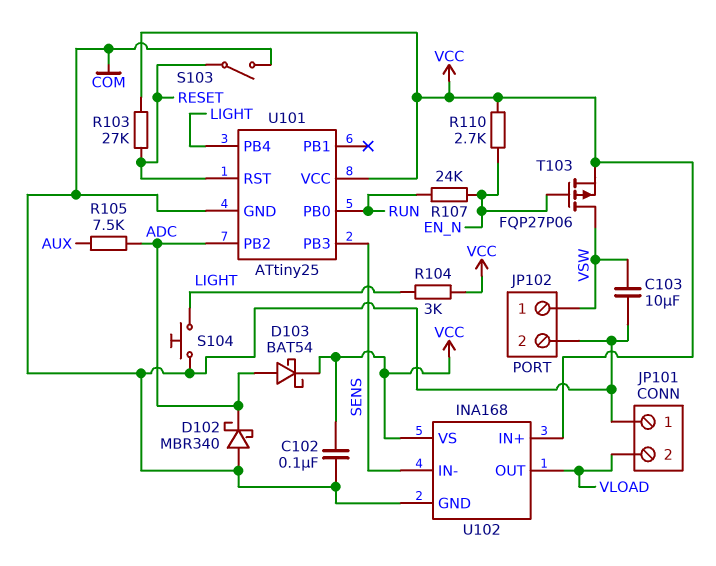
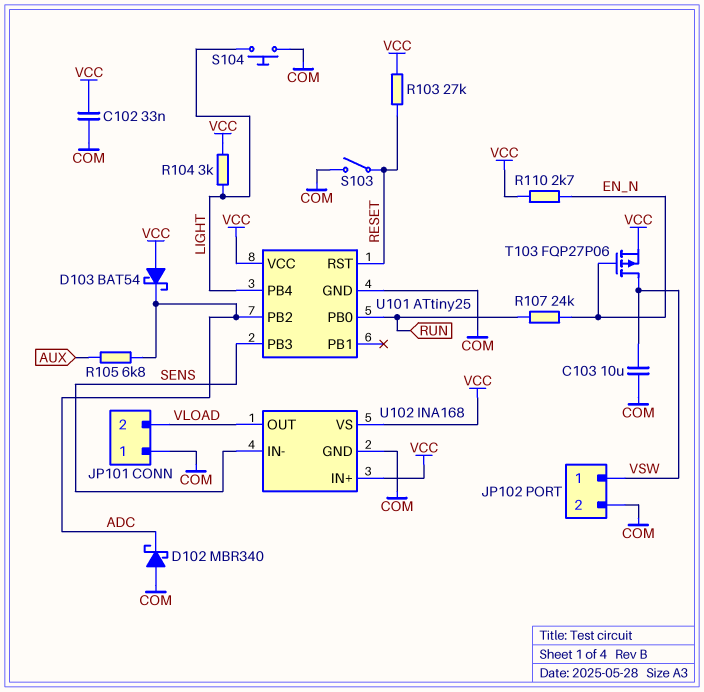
C102: 100nF (COM, VCC) -> 33nF (COM, VCC)
D103: schottky BAT54 (A ADC, K VCC) -> schottky BAT54 (A VCC, K ADC)
R105: 7.5k (ADC, AUX) -> 6.8k (ADC, AUX)

